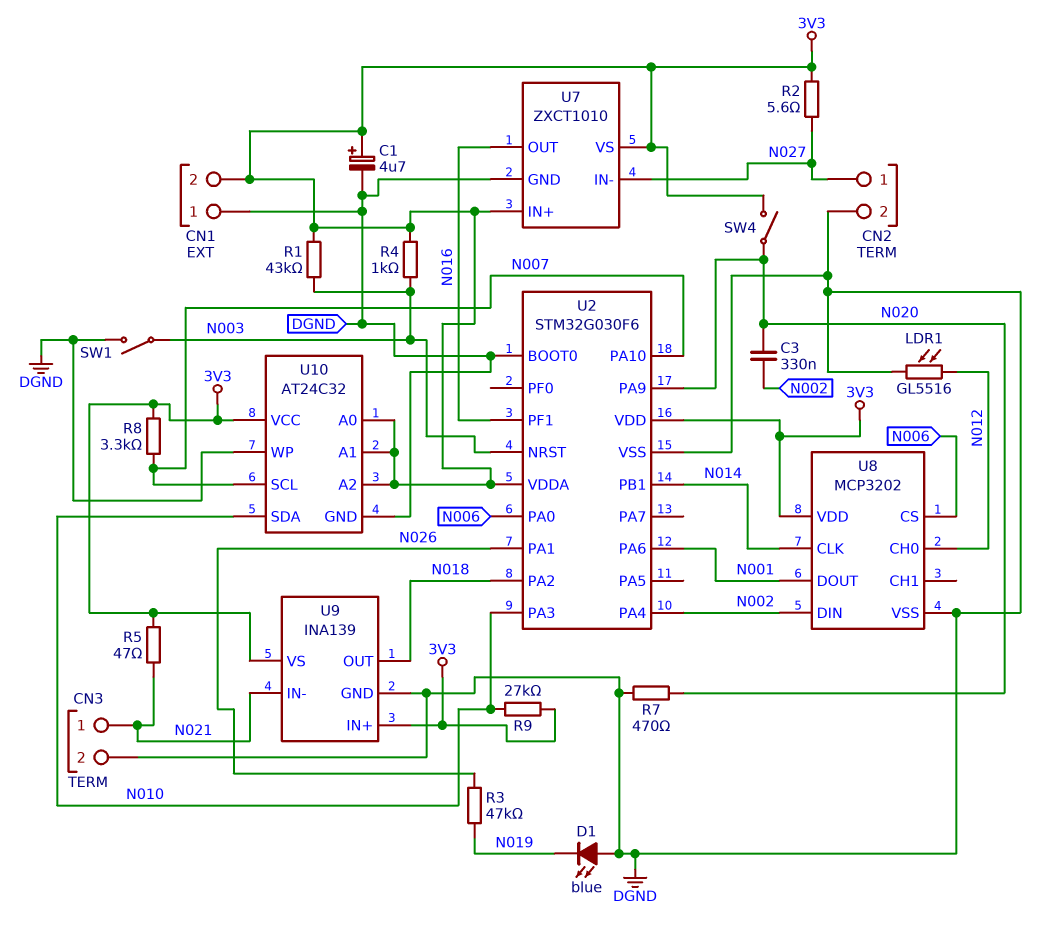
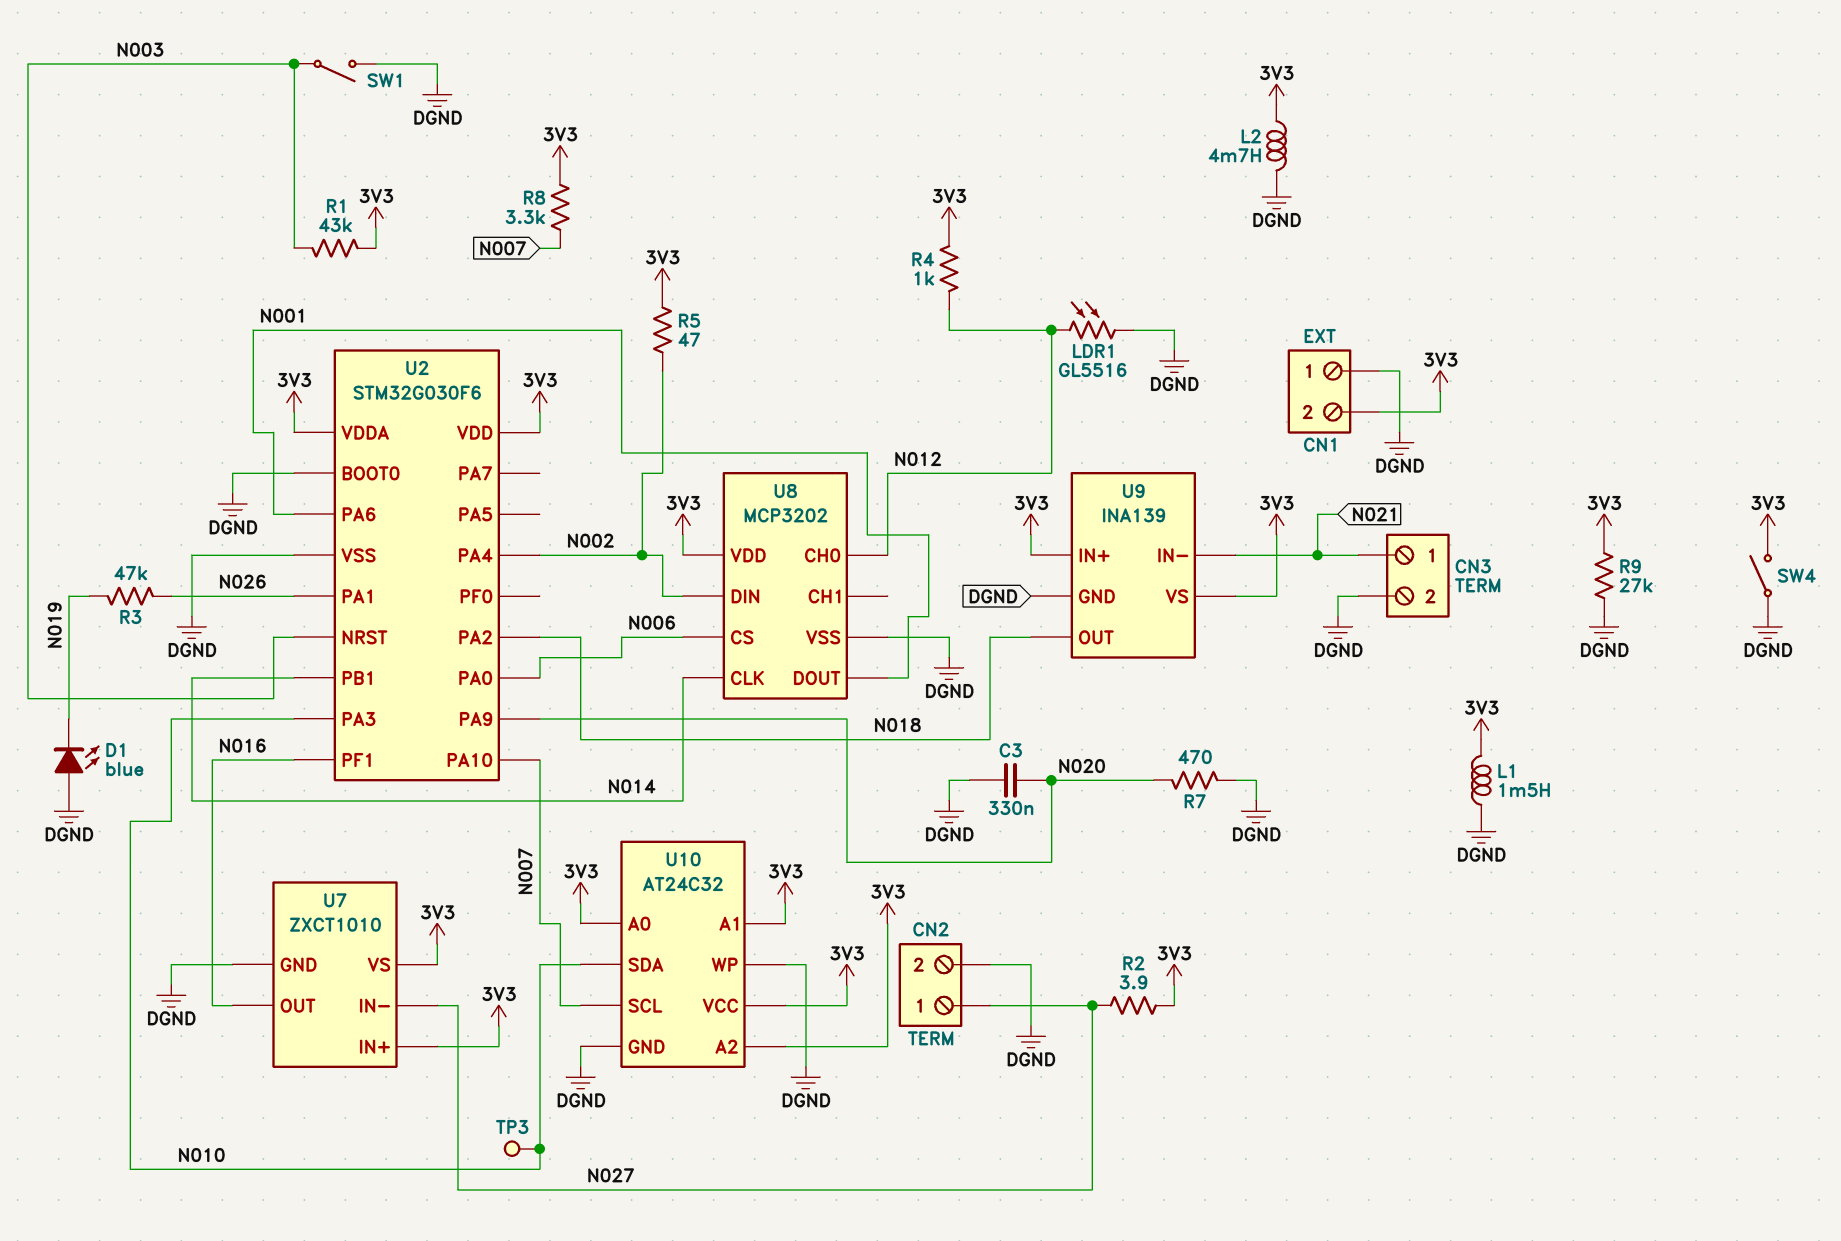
C1: 4.7uF (plus 3V3, minus DGND) -> none
C3: 330nF (N002, N020) -> 330nF (DGND, N020)
L1: none -> 1.5mH (3V3, DGND)
L2: none -> 4.7mH (3V3, DGND)
R2: 5.6 (3V3, N027) -> 3.9 (3V3, N027)
R4: 1k (3V3, N003) -> 1k (3V3, N012)
R5: 47 (3V3, N021) -> 47 (3V3, N002)
R9: 27k (3V3, N010) -> 27k (3V3, DGND)
SW4: switch (3V3, N020) -> switch (3V3, DGND)
TP3: none -> test point (N010)

